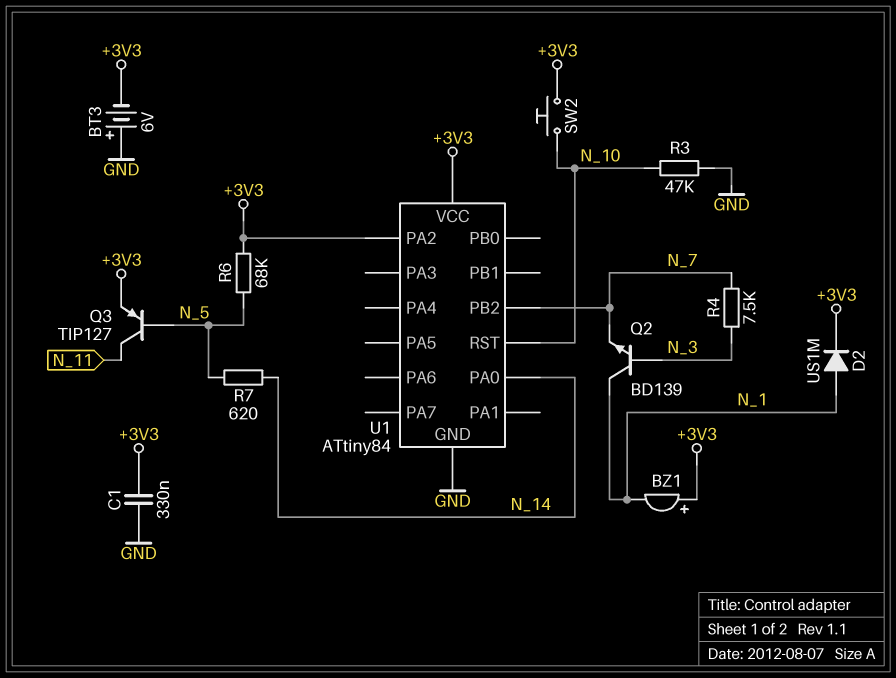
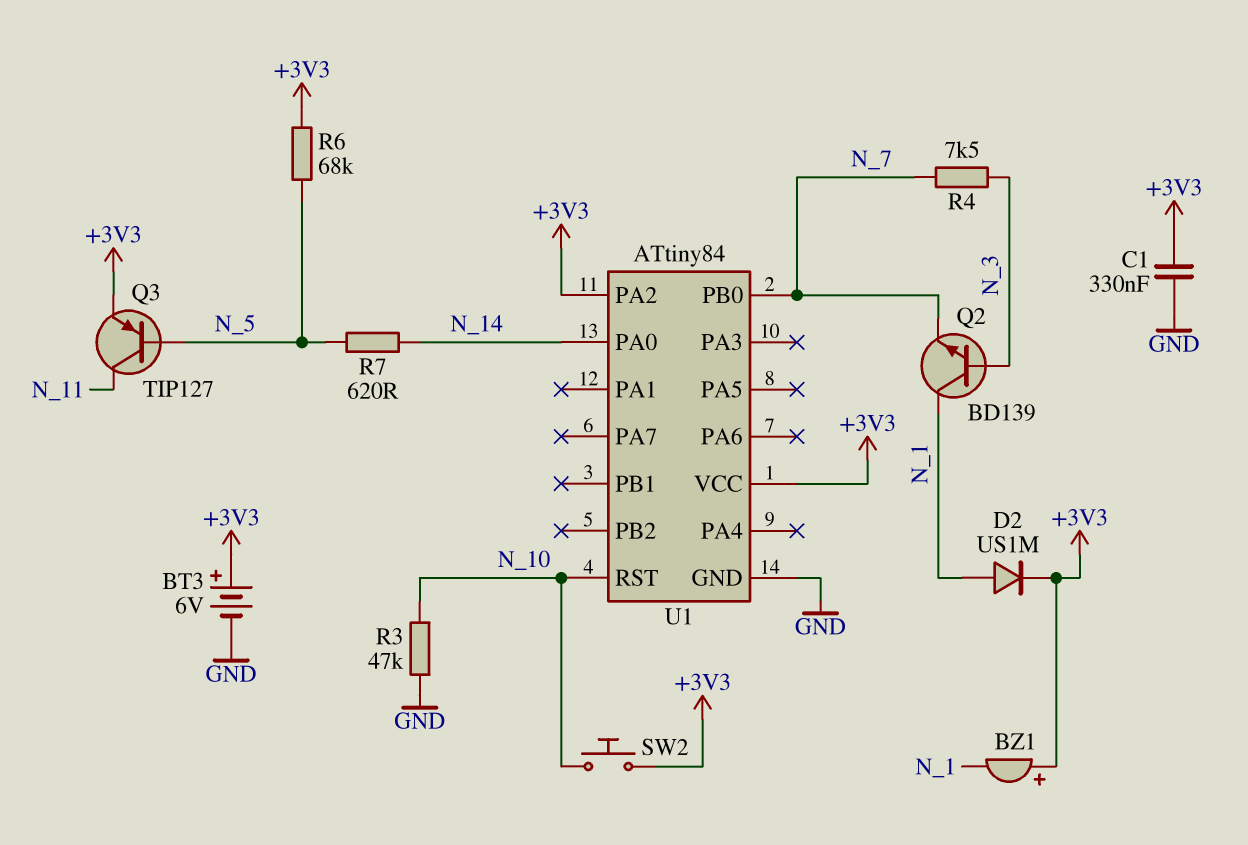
BT3: 6V (plus GND, minus +3V3) -> 6V (plus +3V3, minus GND)
U1 pin PB0: none -> N_7
U1 pin PB2: N_7 -> none

